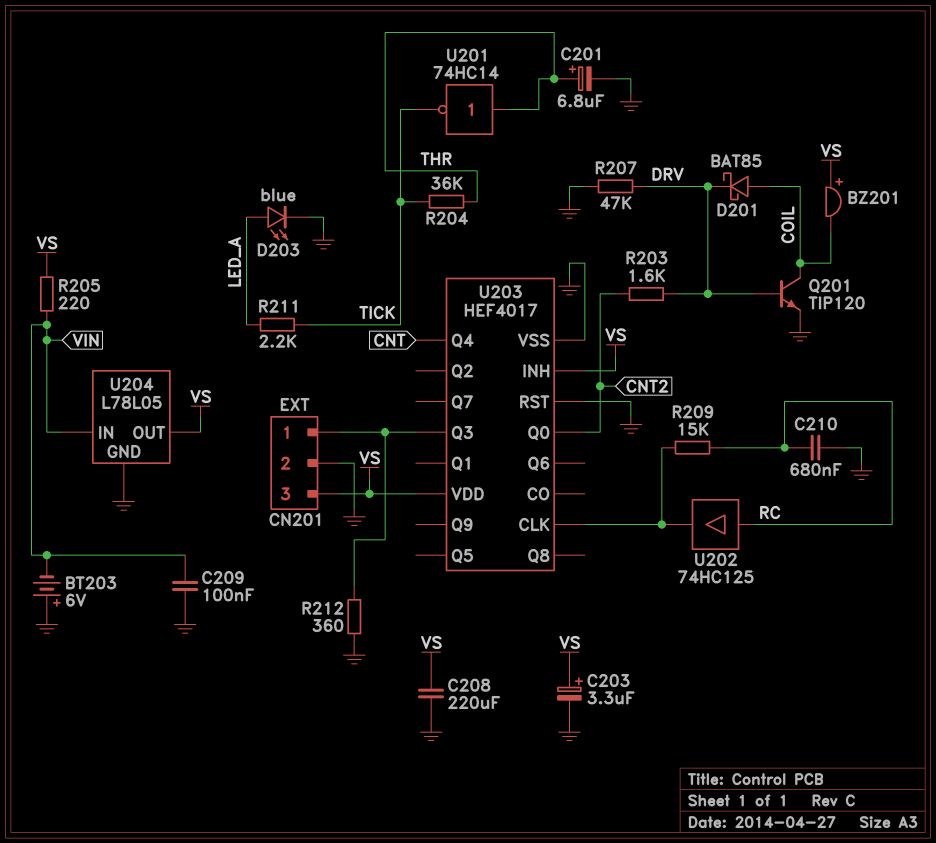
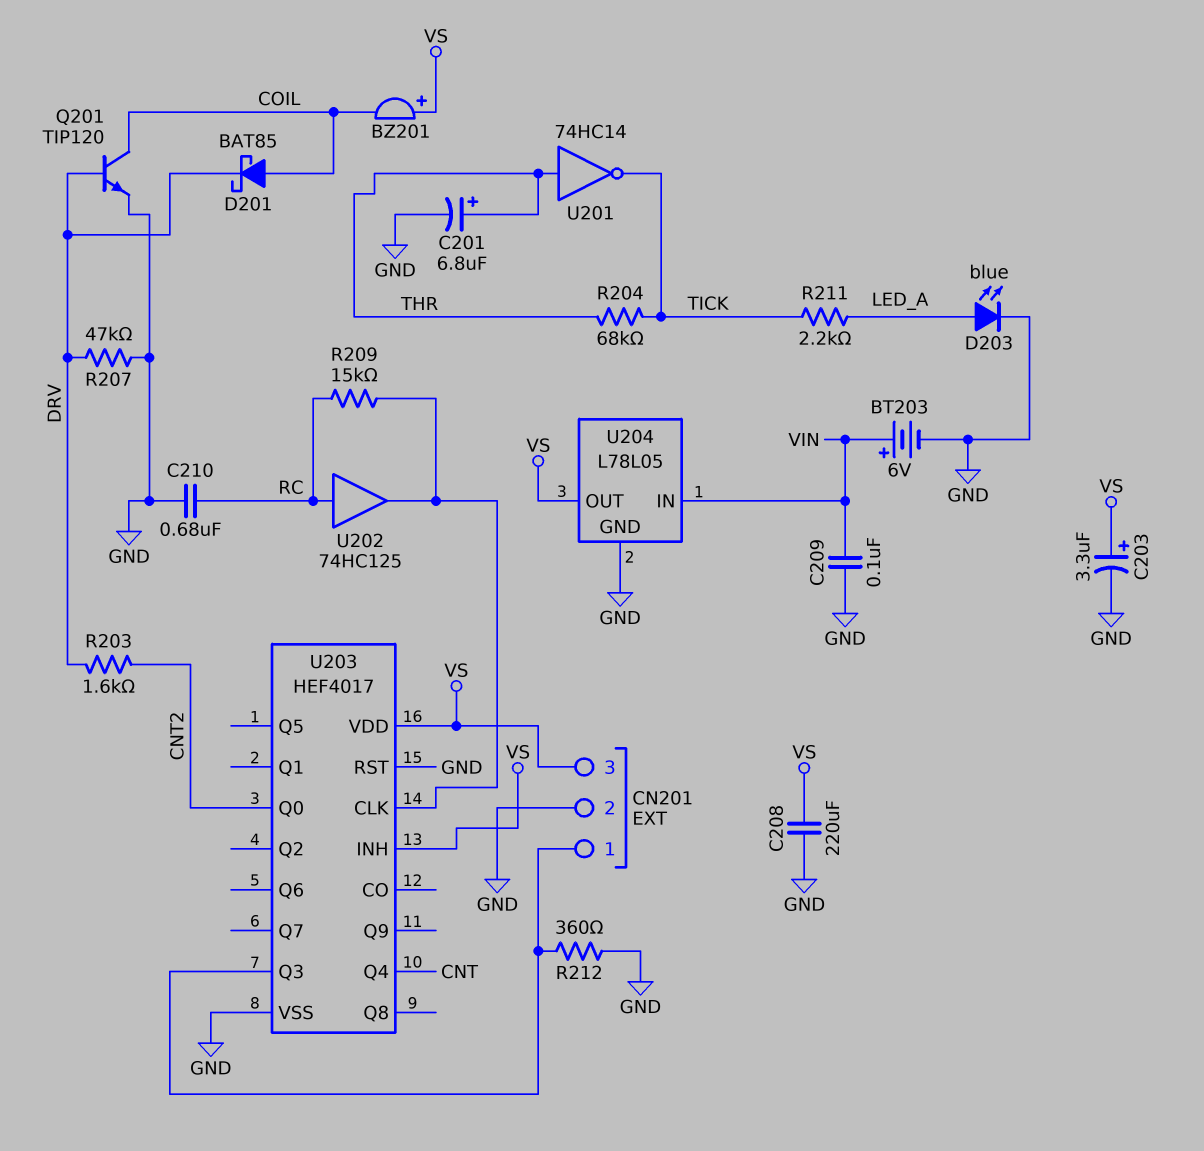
BT203: 6V (plus GND, minus VIN) -> 6V (plus VIN, minus GND)
R204: 36k (THR, TICK) -> 68k (THR, TICK)
R205: 220 (VIN, VS) -> none

